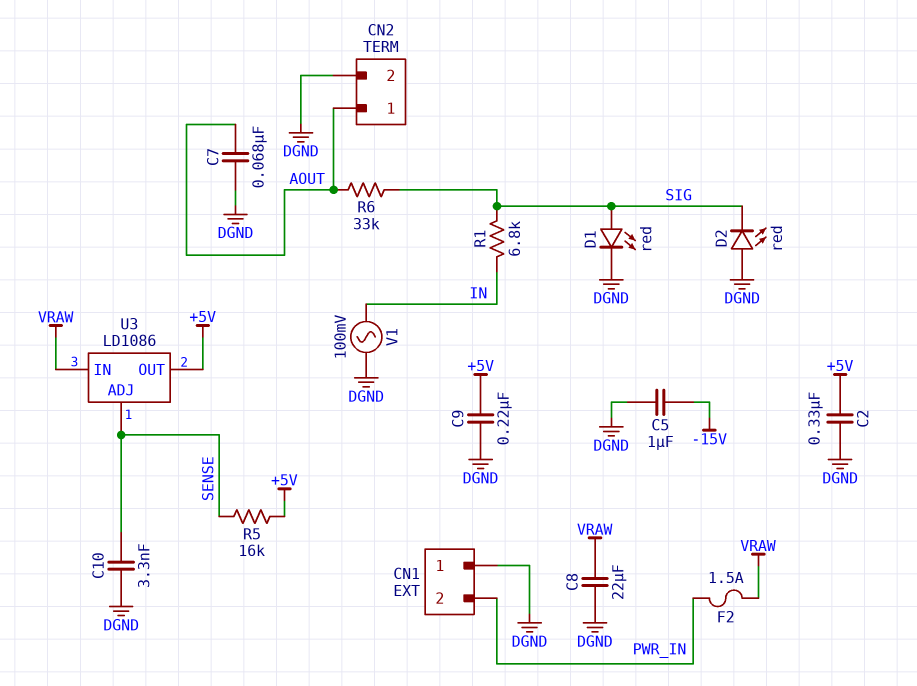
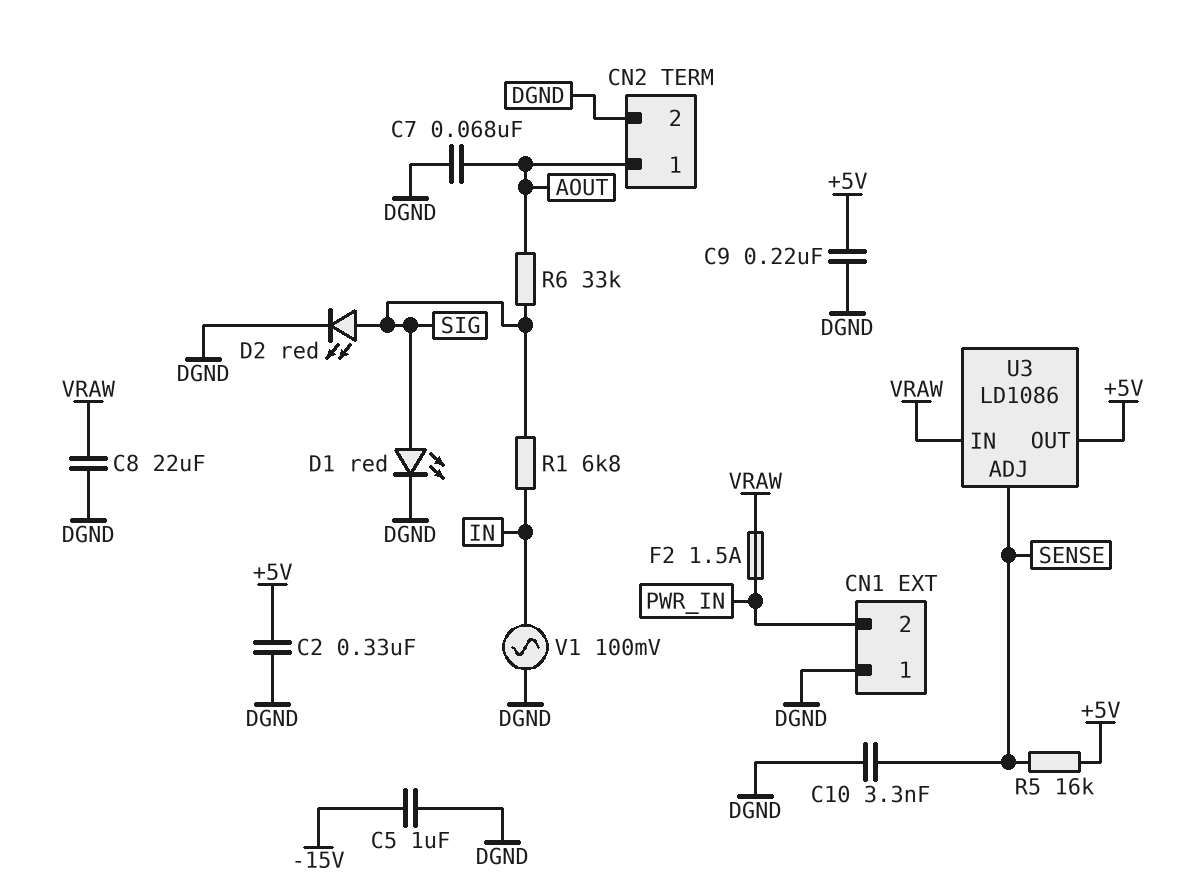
D2: LED red (A DGND, K SIG) -> LED red (A SIG, K DGND)

